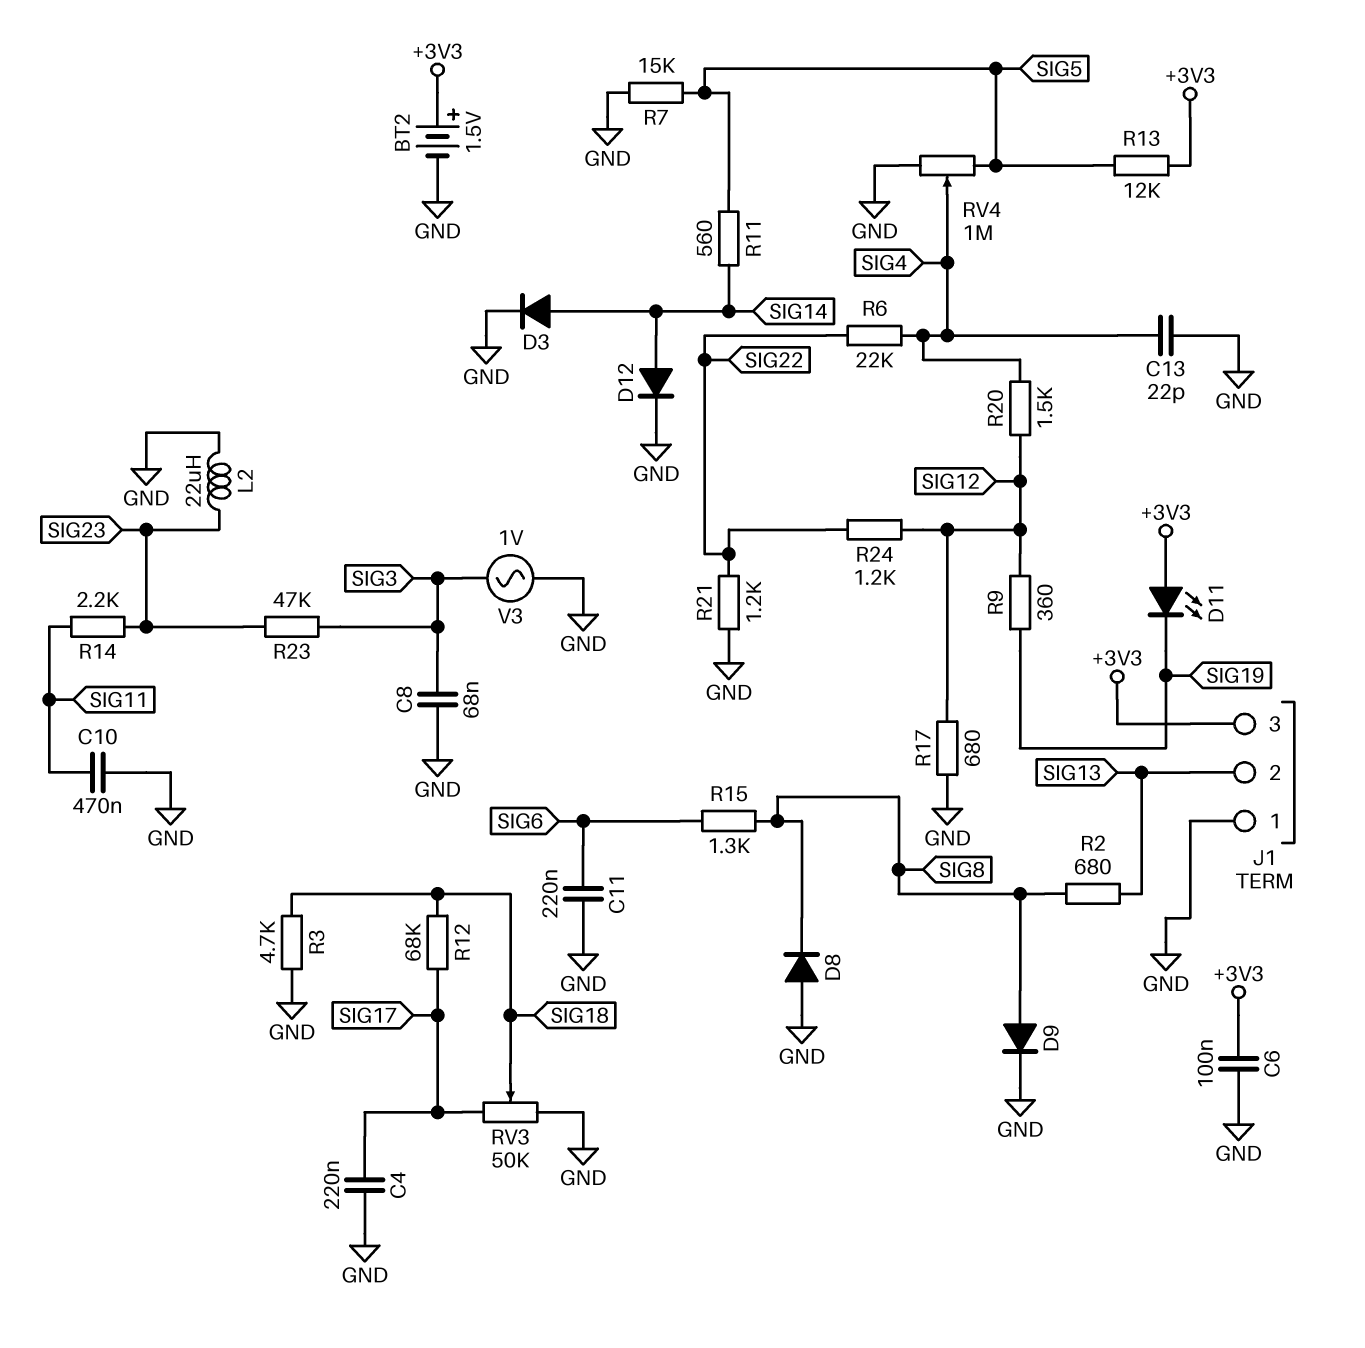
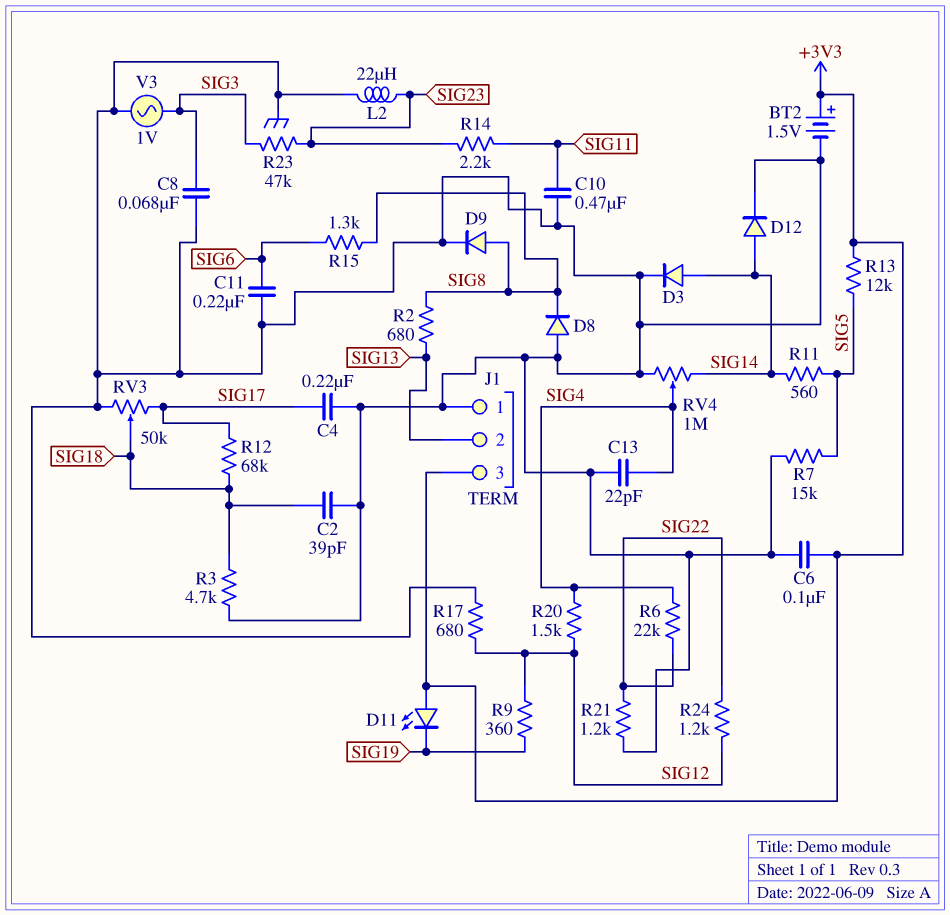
C2: none -> 39pF (GND, SIG18)
RV4: 1M (GND, SIG5, wiper SIG4) -> 1M (GND, SIG14, wiper SIG4)

